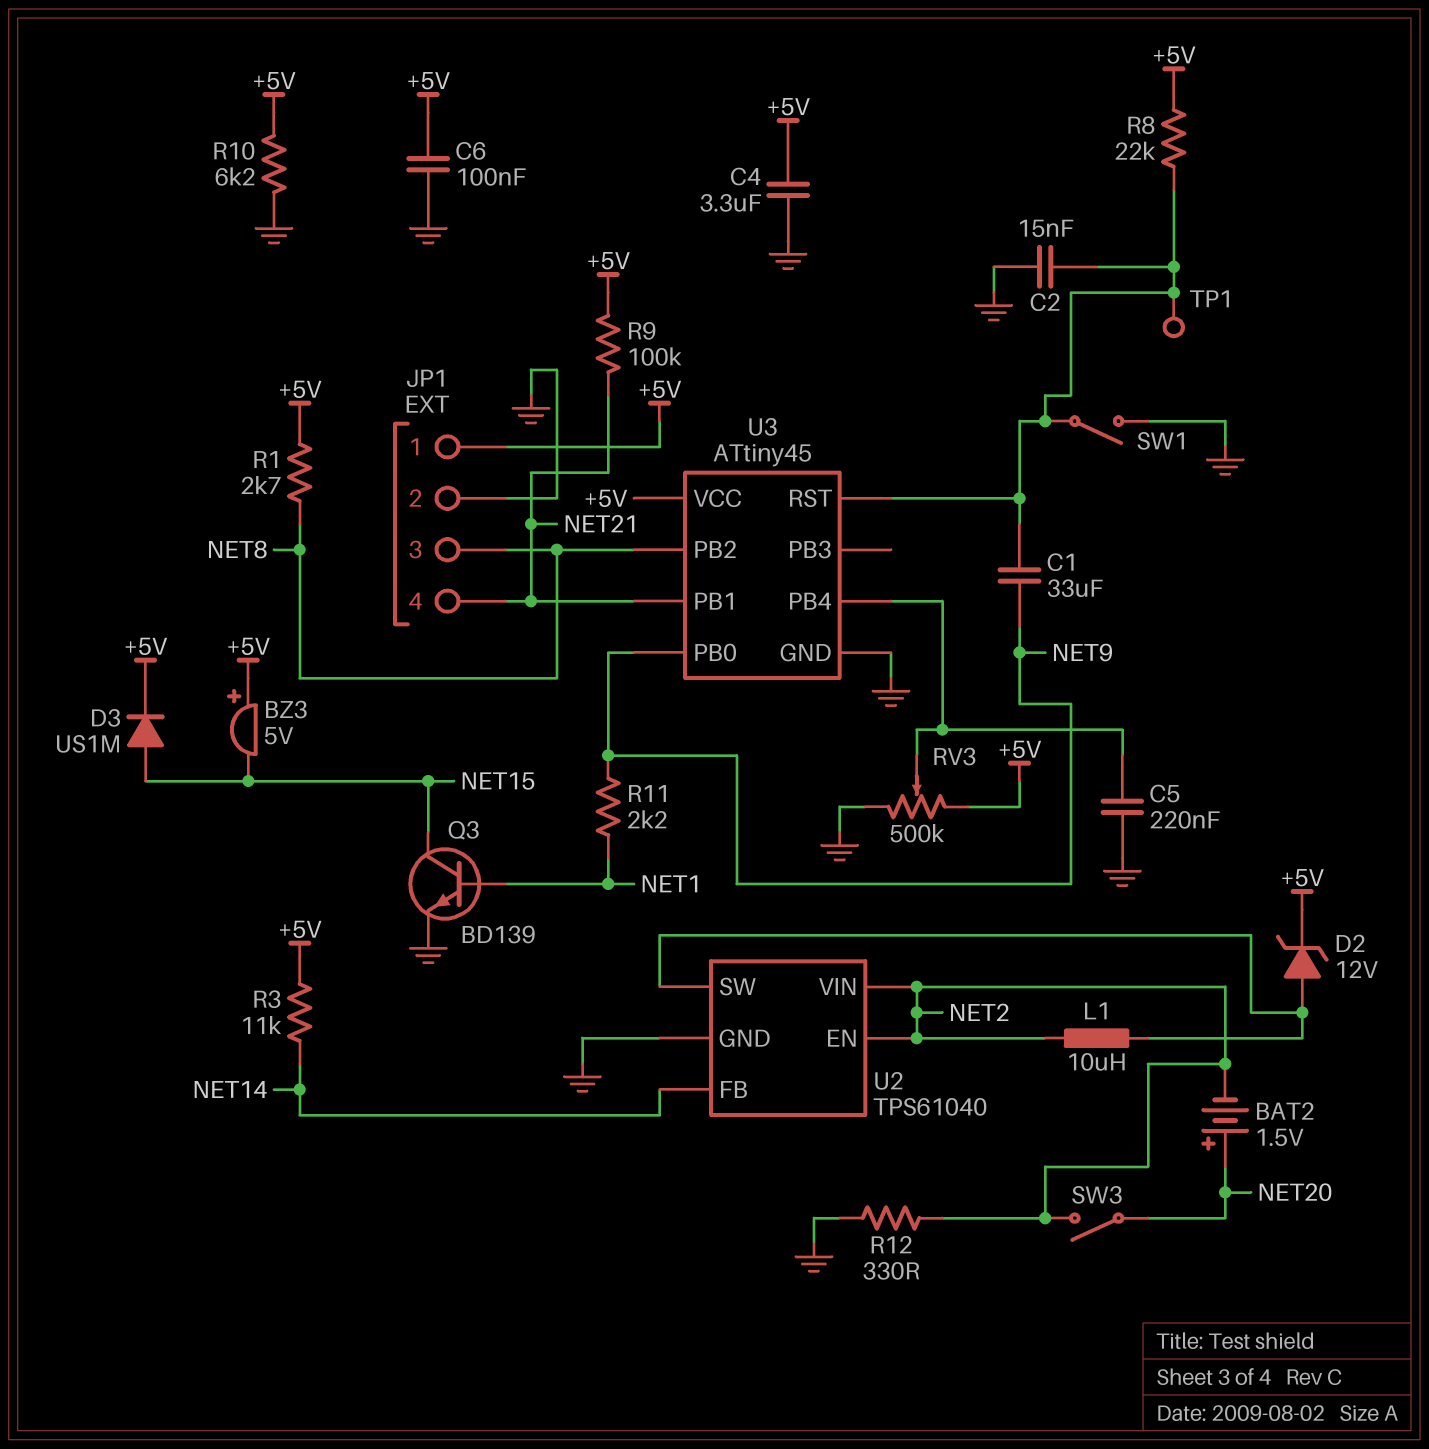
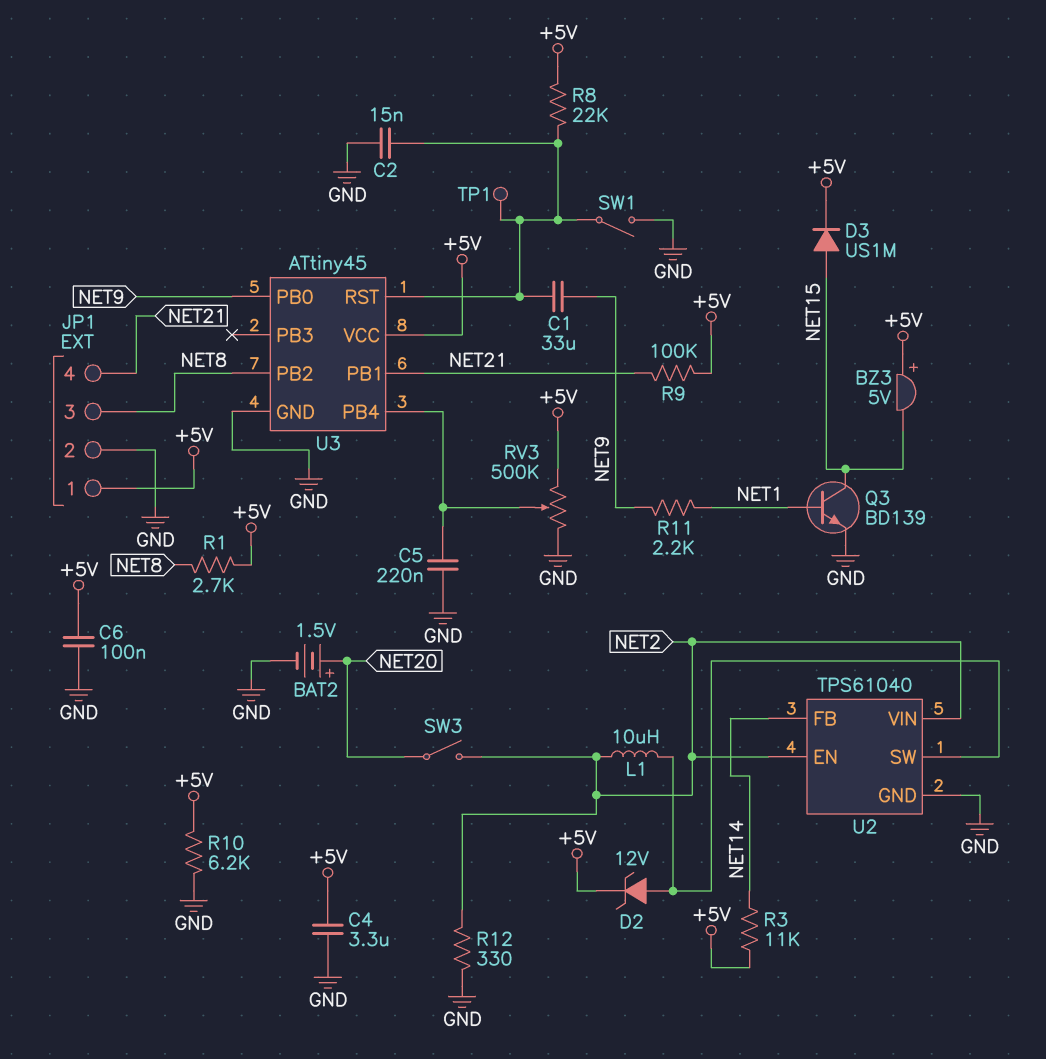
BAT2: 1.5V (plus NET20, minus NET2) -> 1.5V (plus NET20, minus GND)

